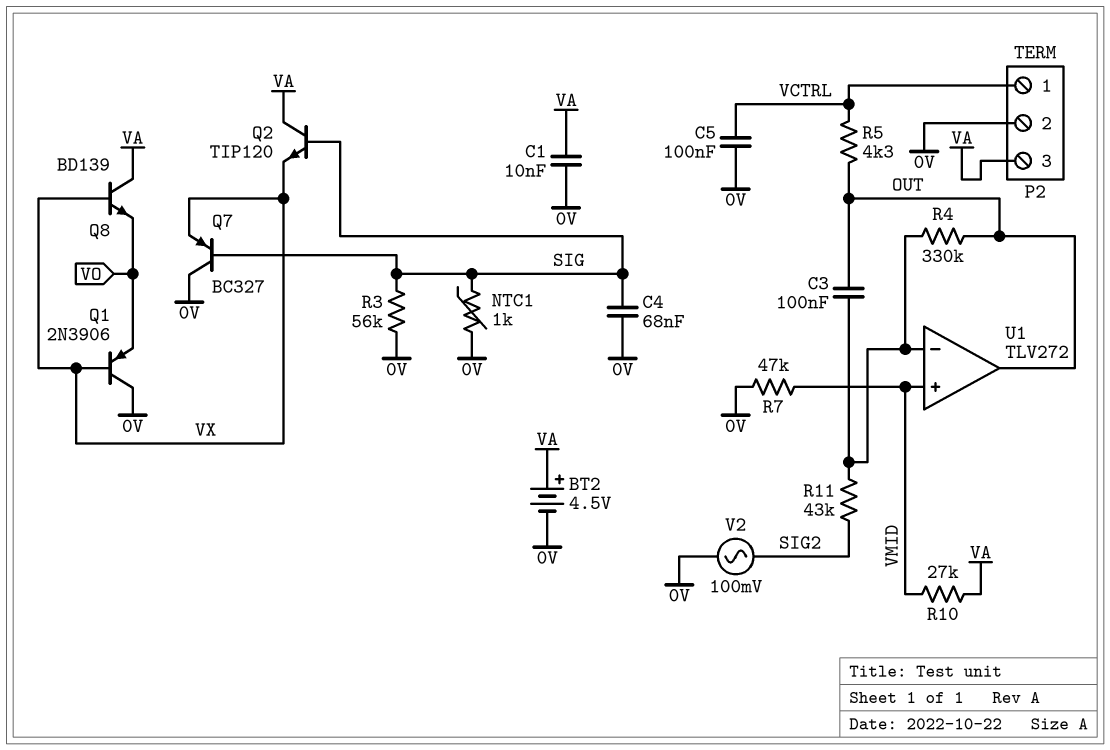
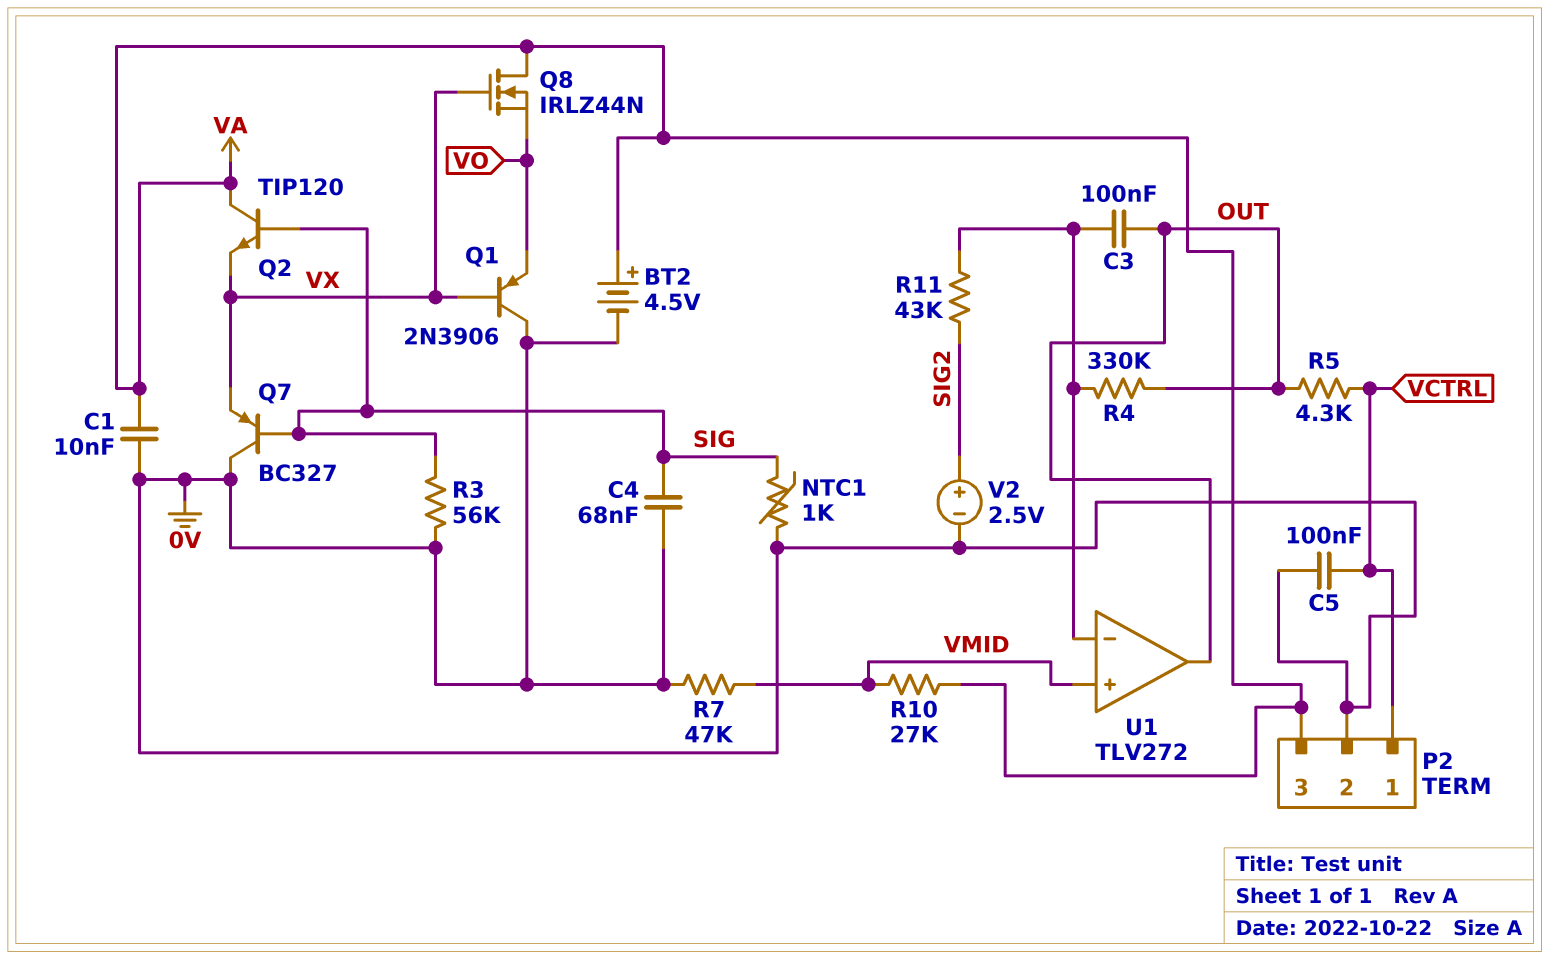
Q8: NPN BD139 (B VX, C VA, E VO) -> NMOS IRLZ44N (G VX, D VA, S VO)
V2: AC 100mV (0V, SIG2) -> 2.5V (plus SIG2, minus 0V)

